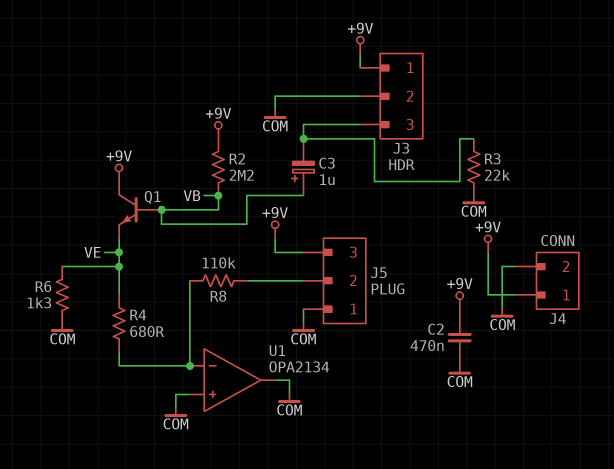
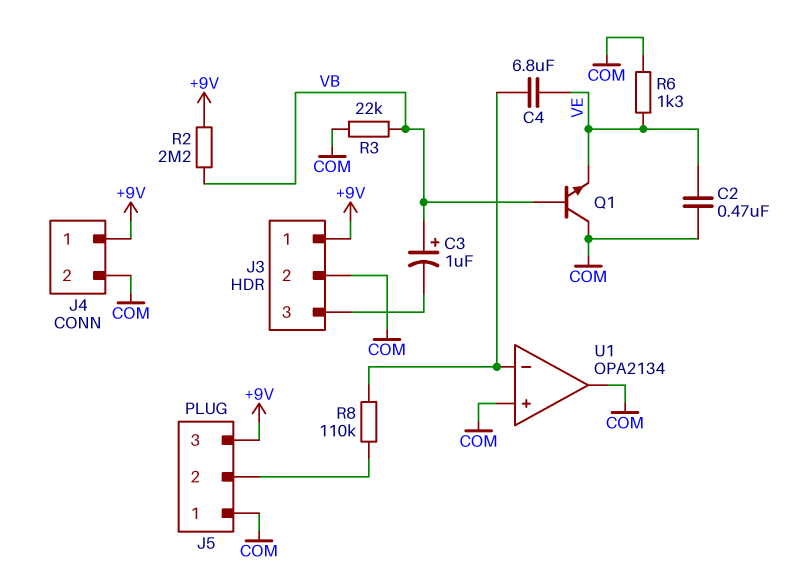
C2: 470nF (+9V, COM) -> 470nF (COM, VE)
C4: none -> 6.8uF (U1/in-, VE)
Q1: NPN (B VB, C +9V, E VE) -> NPN (B VB, C COM, E VE)
R3: 22k (COM, J3/3) -> 22k (COM, VB)
R4: 680 (U1/in-, VE) -> none

